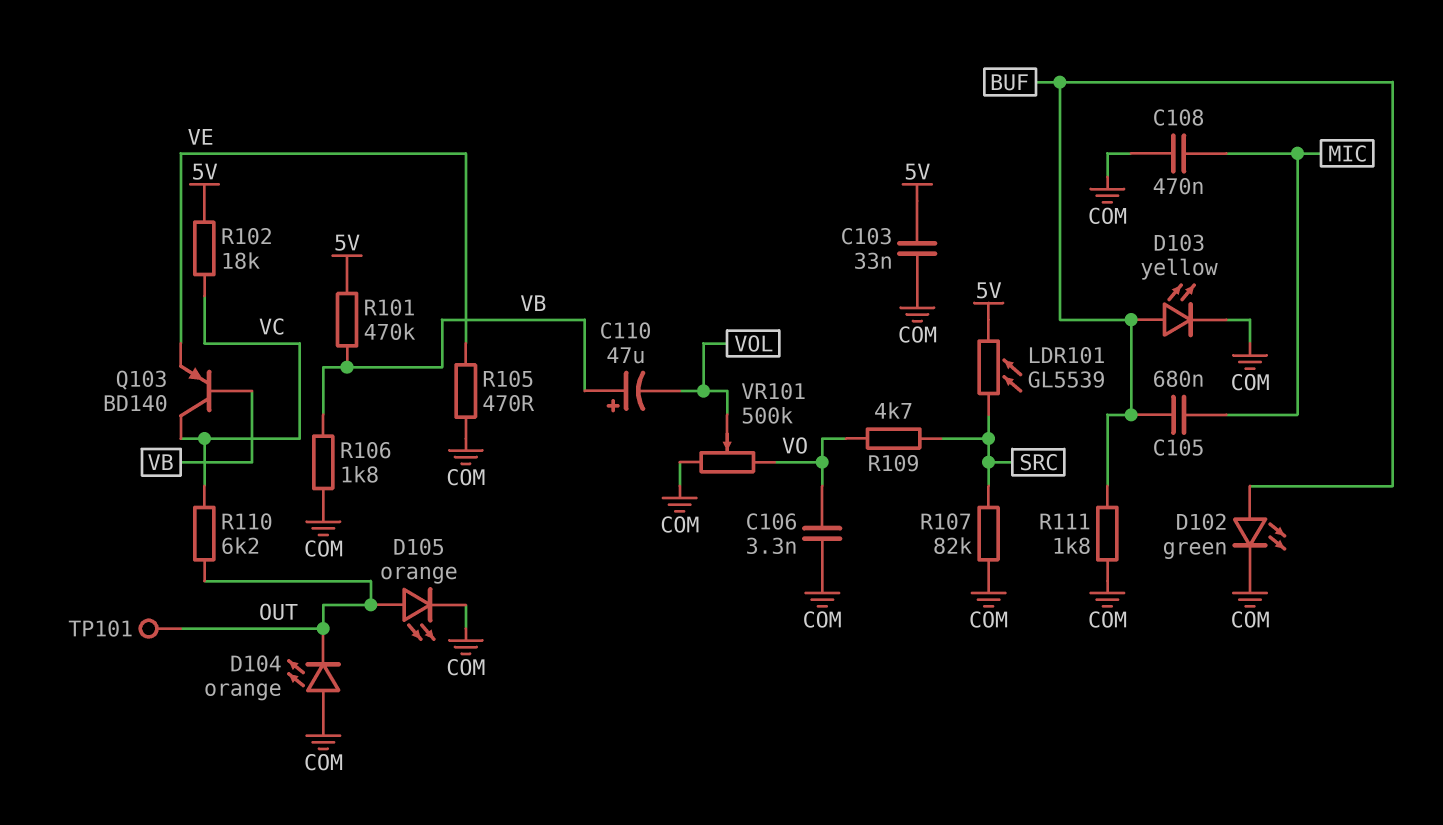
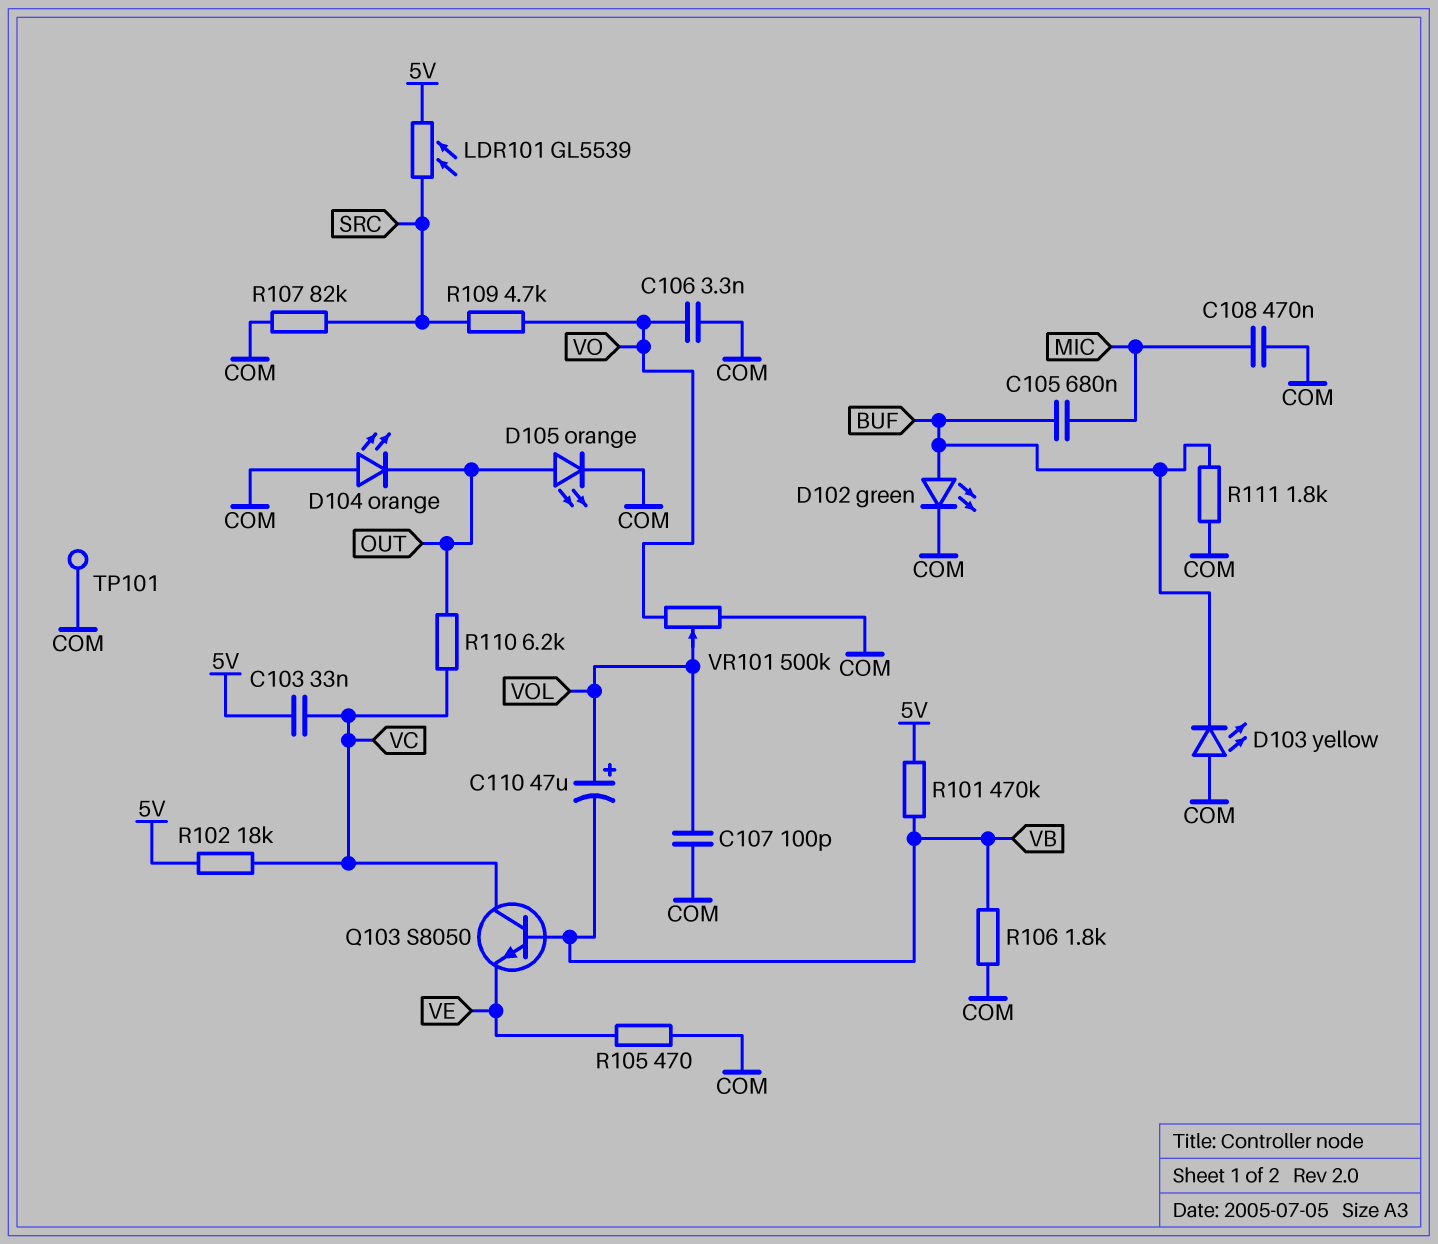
C103: 33nF (5V, COM) -> 33nF (5V, VC)
C107: none -> 100pF (COM, VOL)
C110: 47uF (plus VB, minus VOL) -> 47uF (plus VOL, minus VB)
D103: LED yellow (A BUF, K COM) -> LED yellow (A COM, K BUF)
Q103: PNP BD140 (B VB, C VC, E VE) -> NPN S8050 (B VB, C VC, E VE)
TP101: test point (OUT) -> test point (COM)

